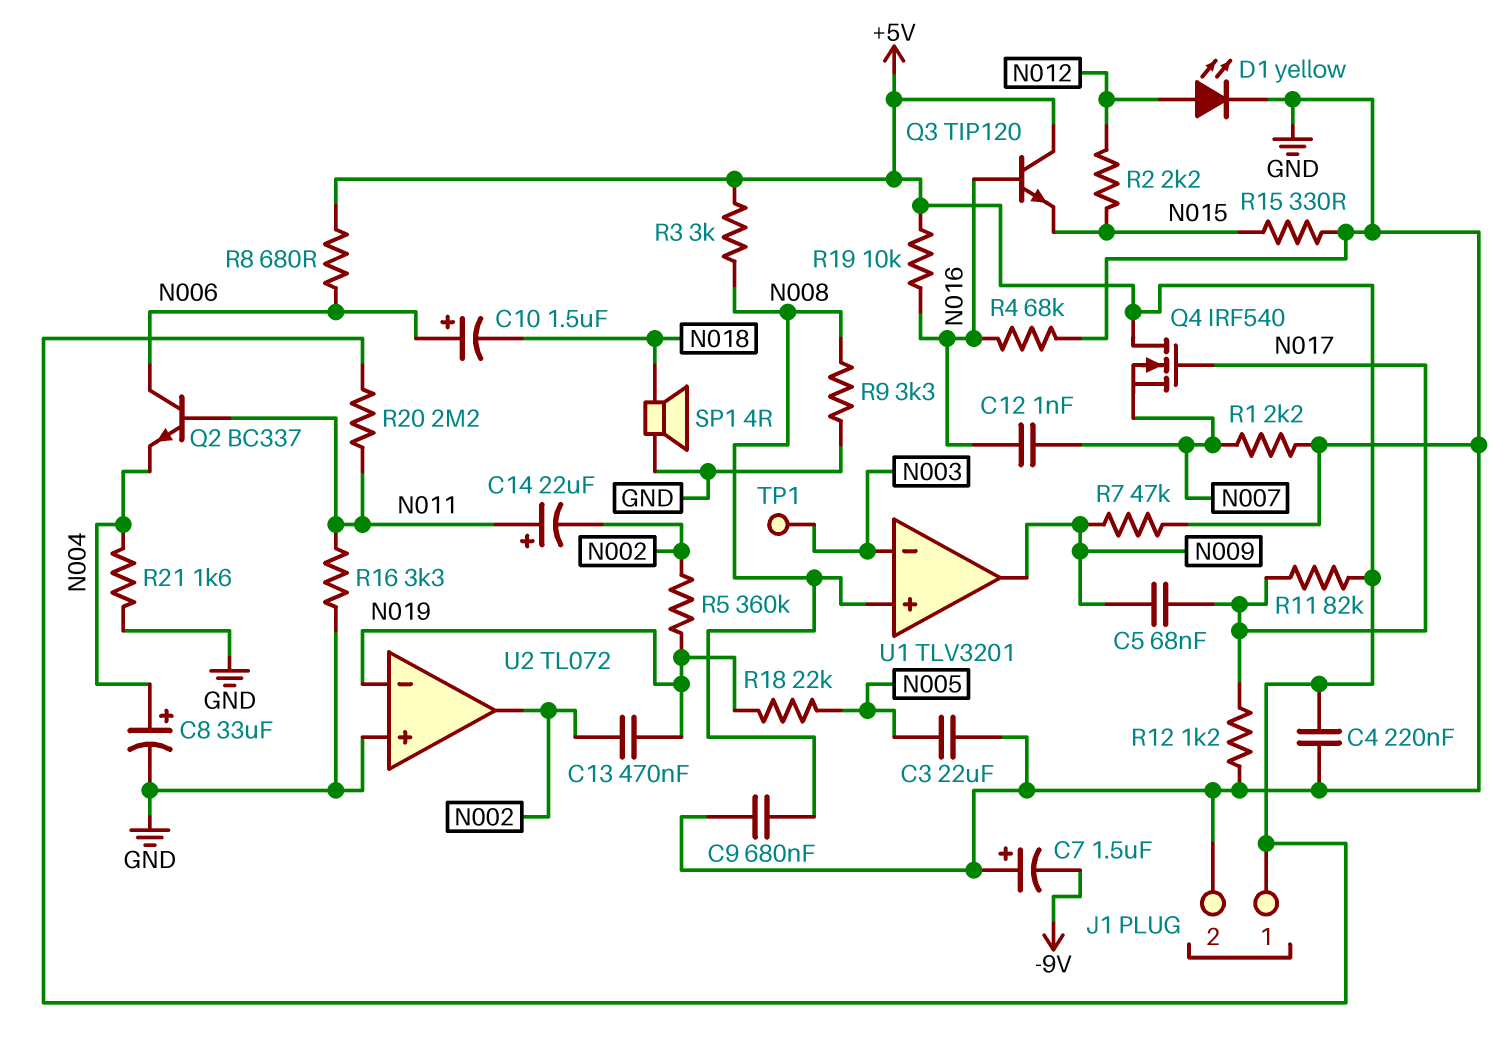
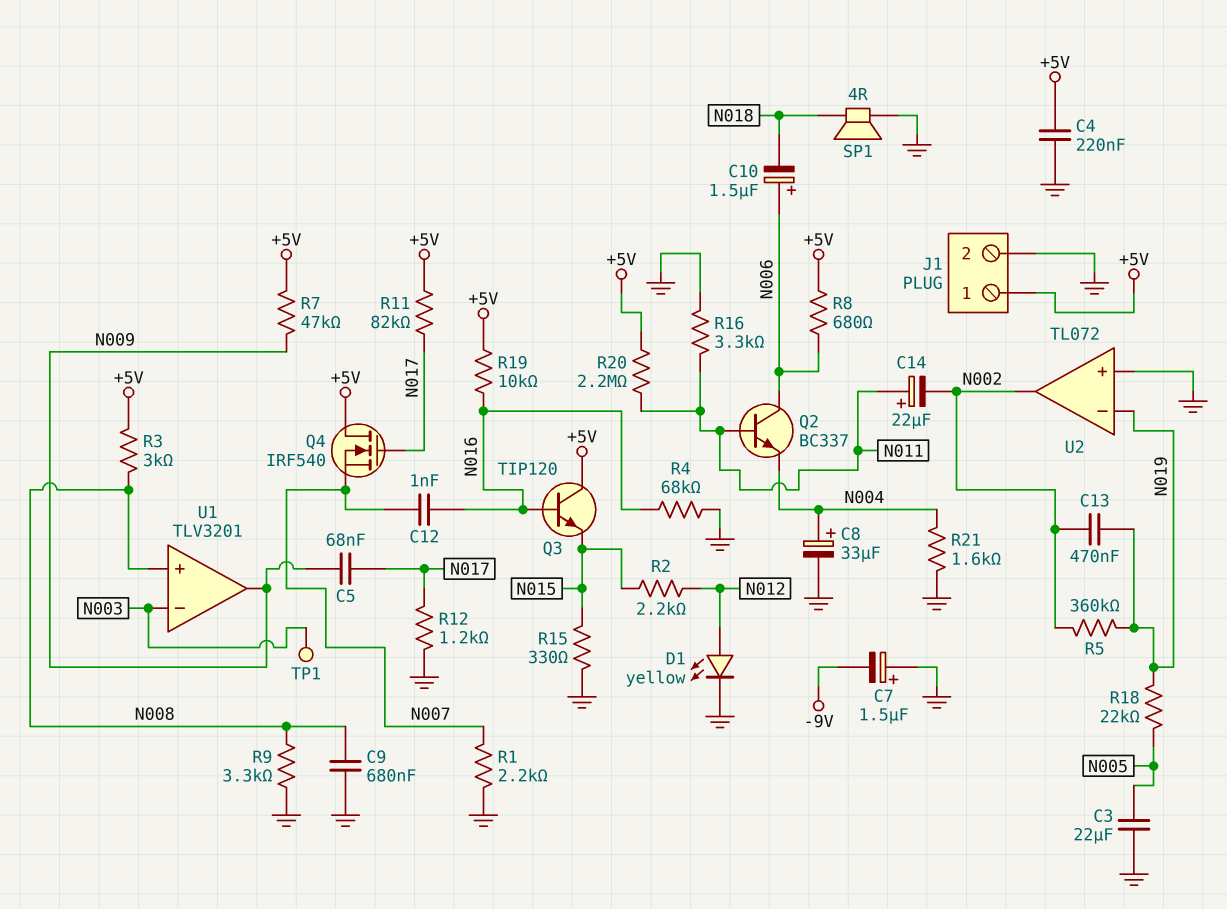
R7: 47k (GND, N009) -> 47k (+5V, N009)

